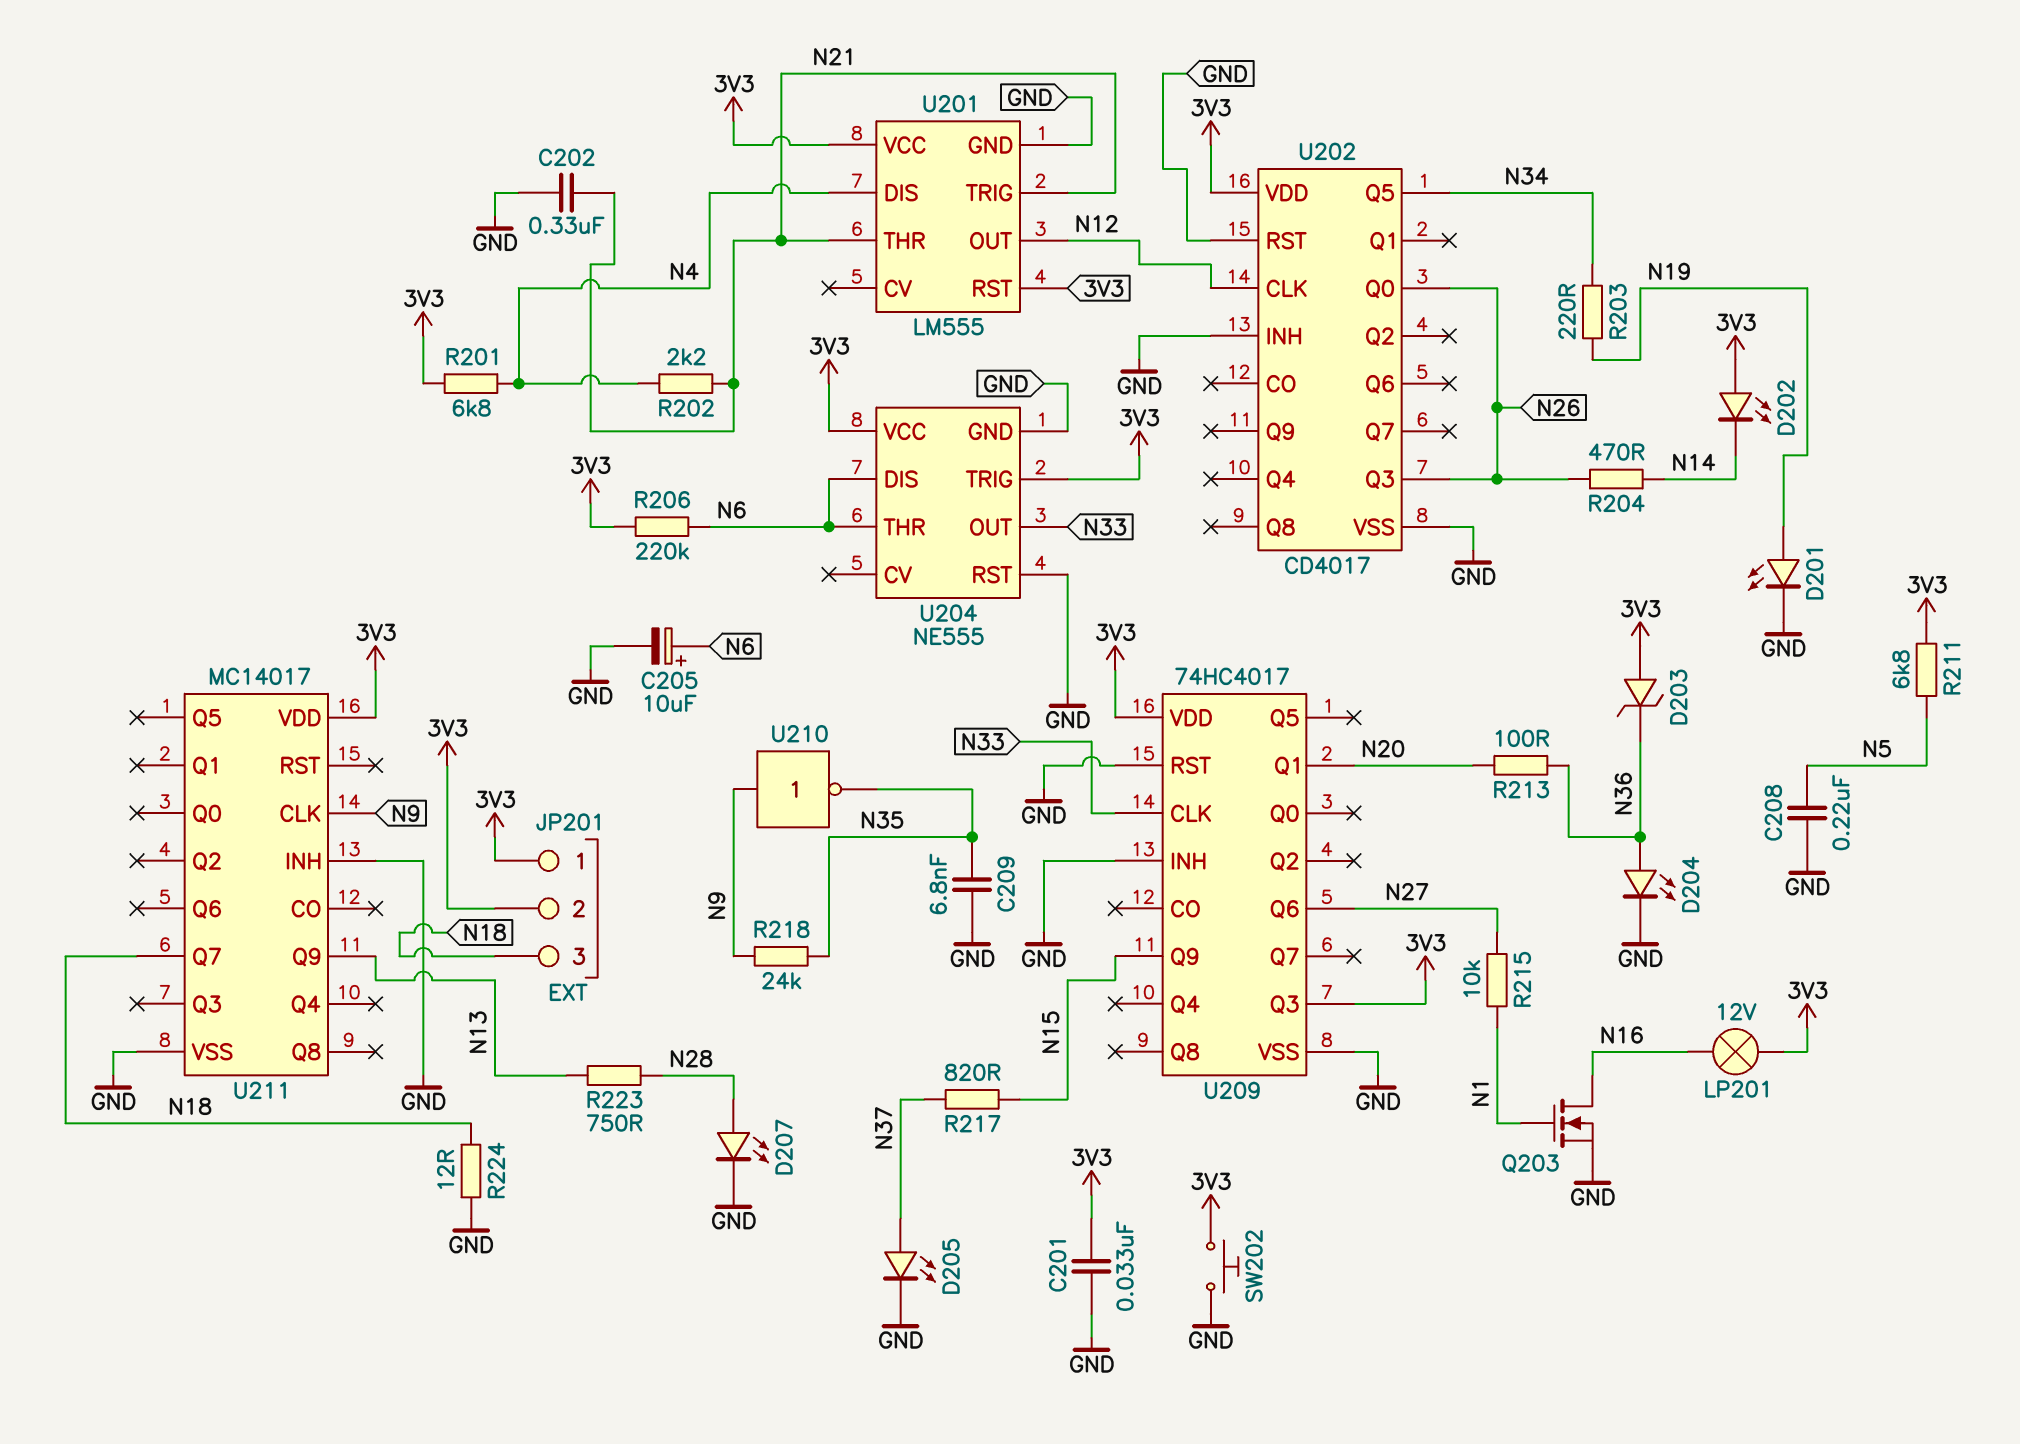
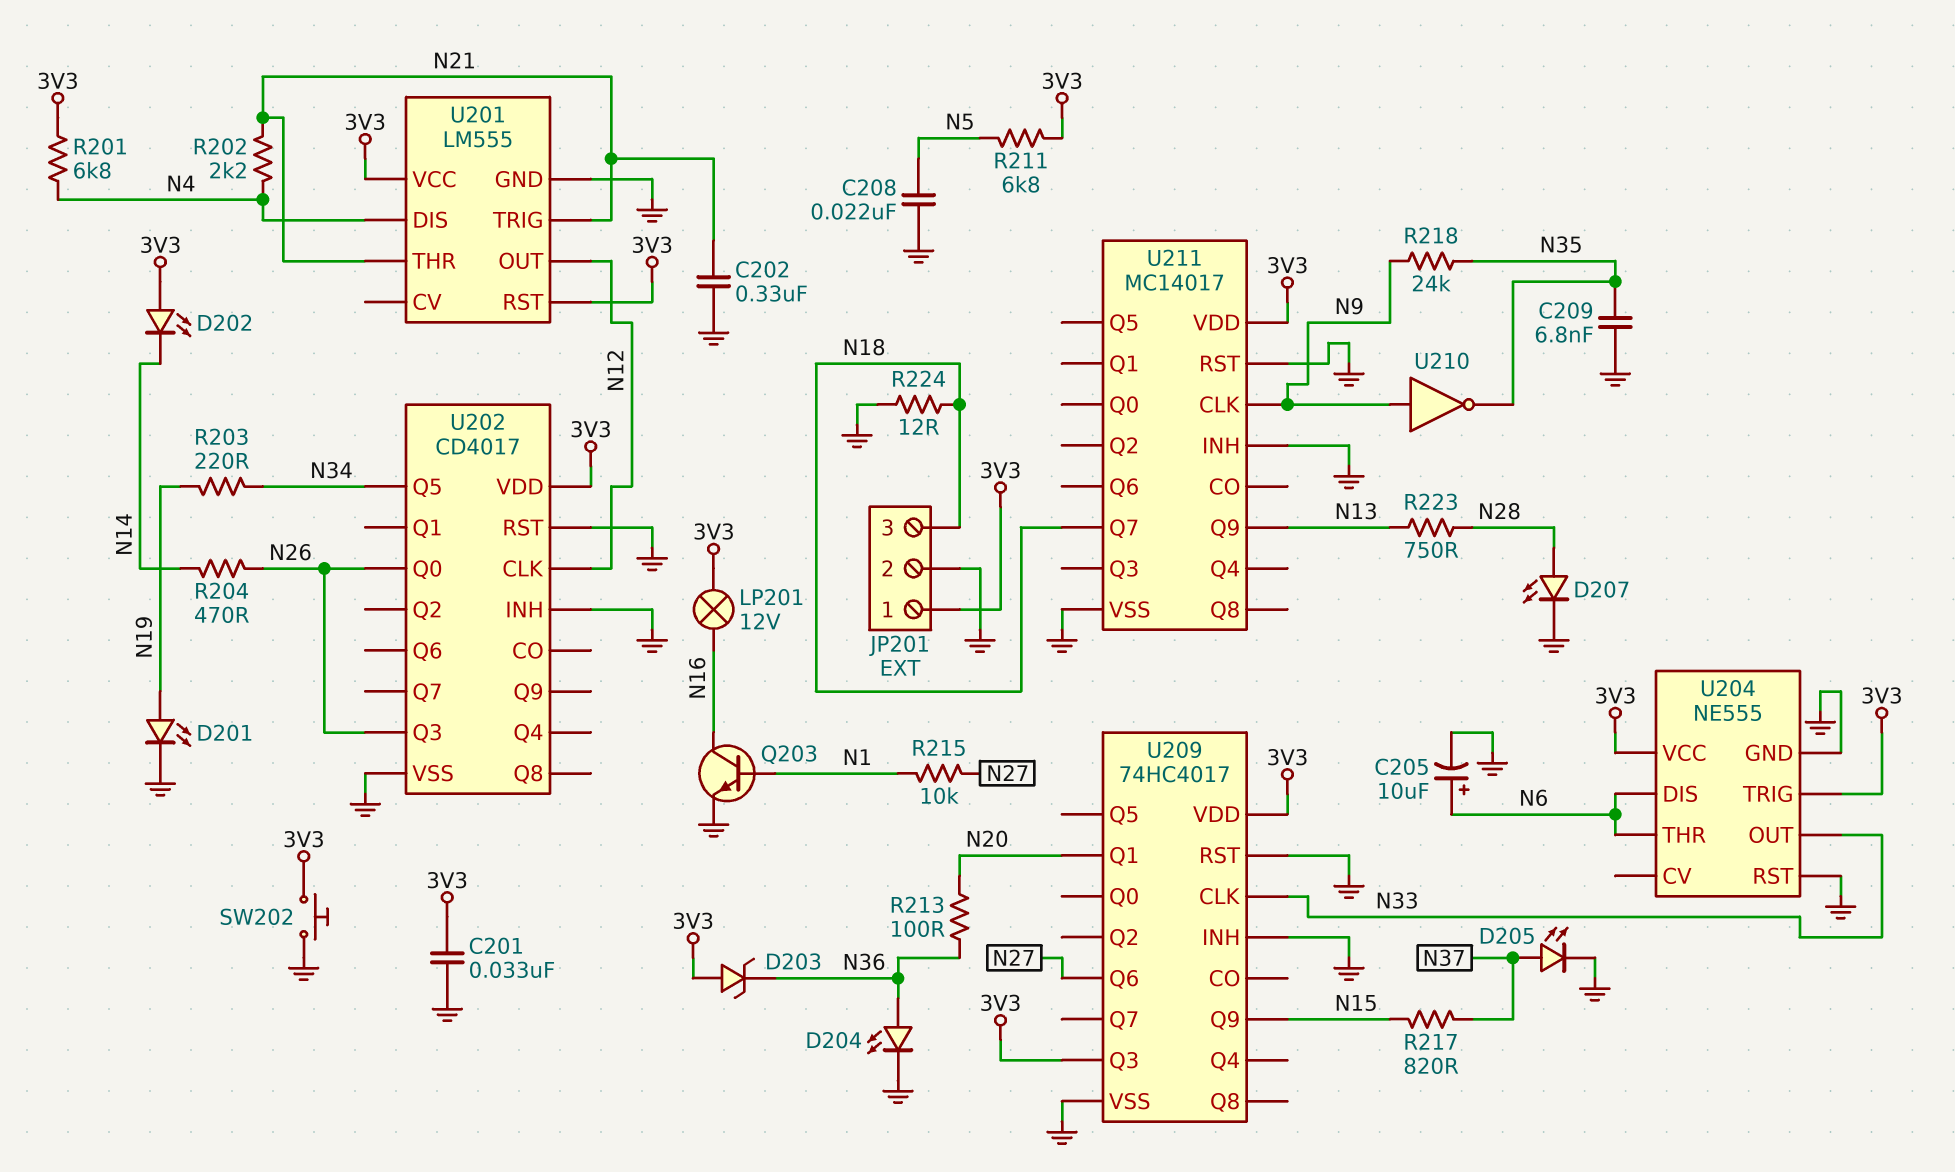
C208: 220nF (GND, N5) -> 22nF (GND, N5)
JP201 pin 2: 3V3 -> GND
Q203: NMOS (G N1, D N16, S GND) -> NPN (B N1, C N16, E GND)
R206: 220k (3V3, N6) -> none
U211 pin RST: none -> GND

